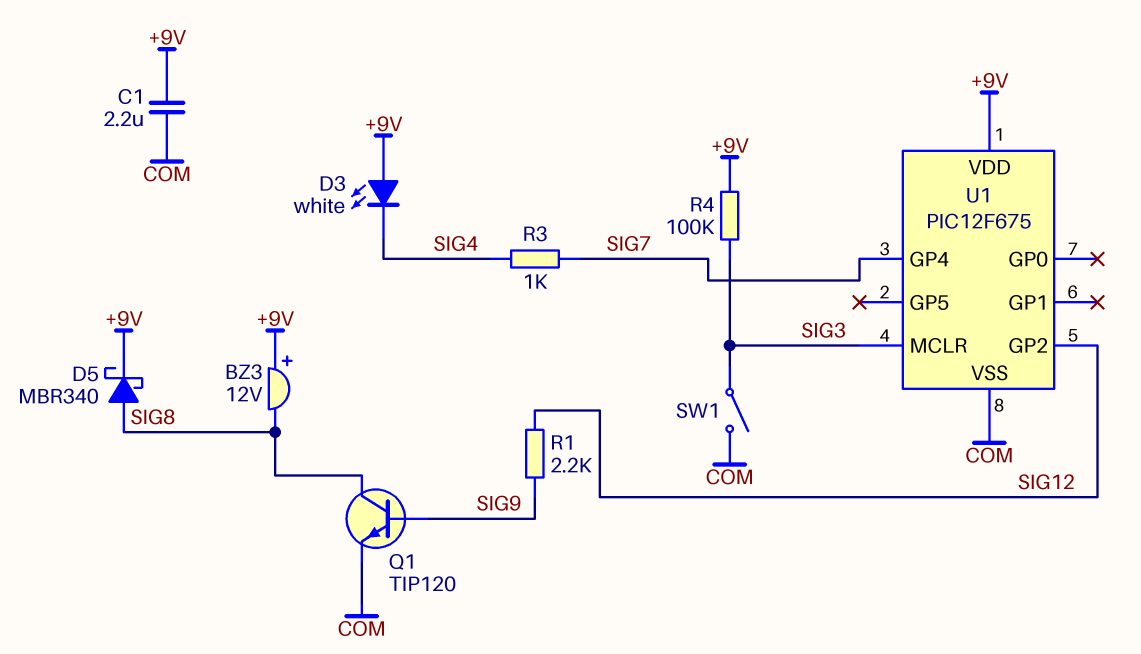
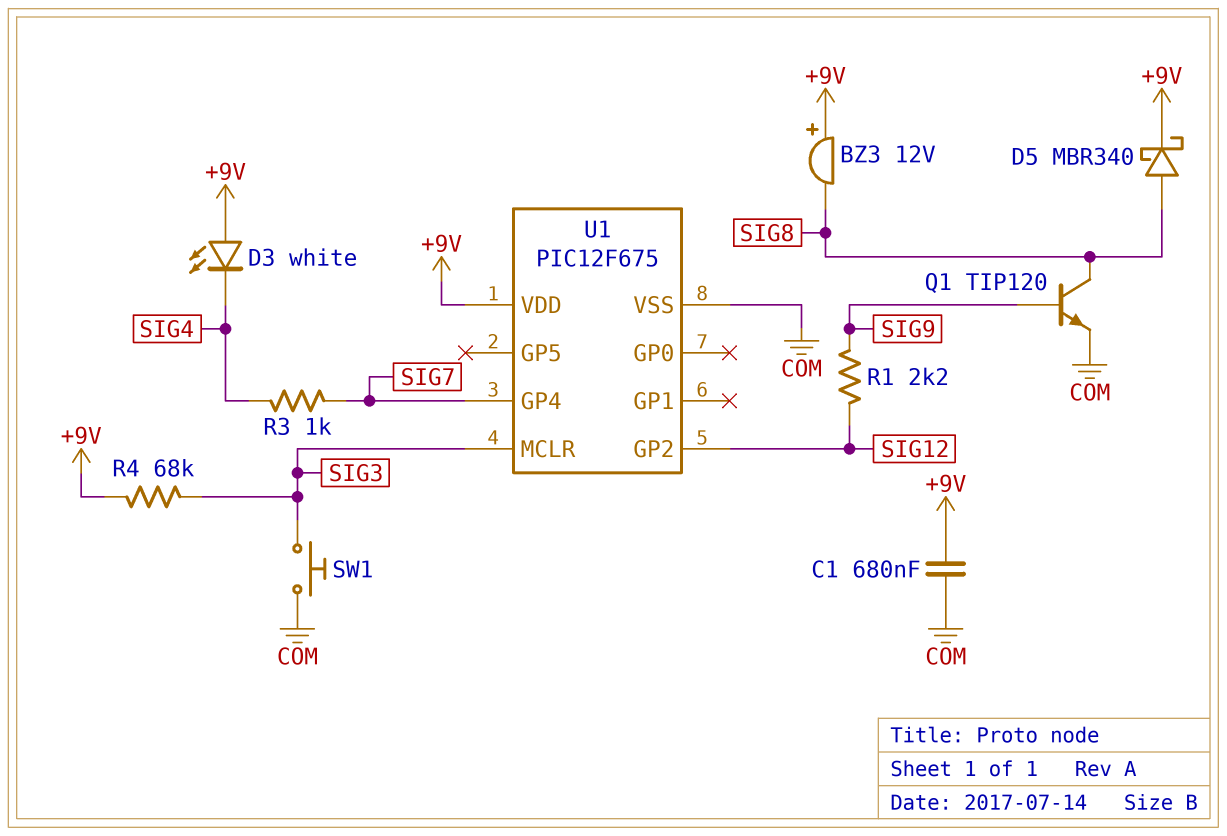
C1: 2.2uF (+9V, COM) -> 680nF (+9V, COM)
R4: 100k (+9V, SIG3) -> 68k (+9V, SIG3)
SW1: switch (COM, SIG3) -> button (COM, SIG3)

